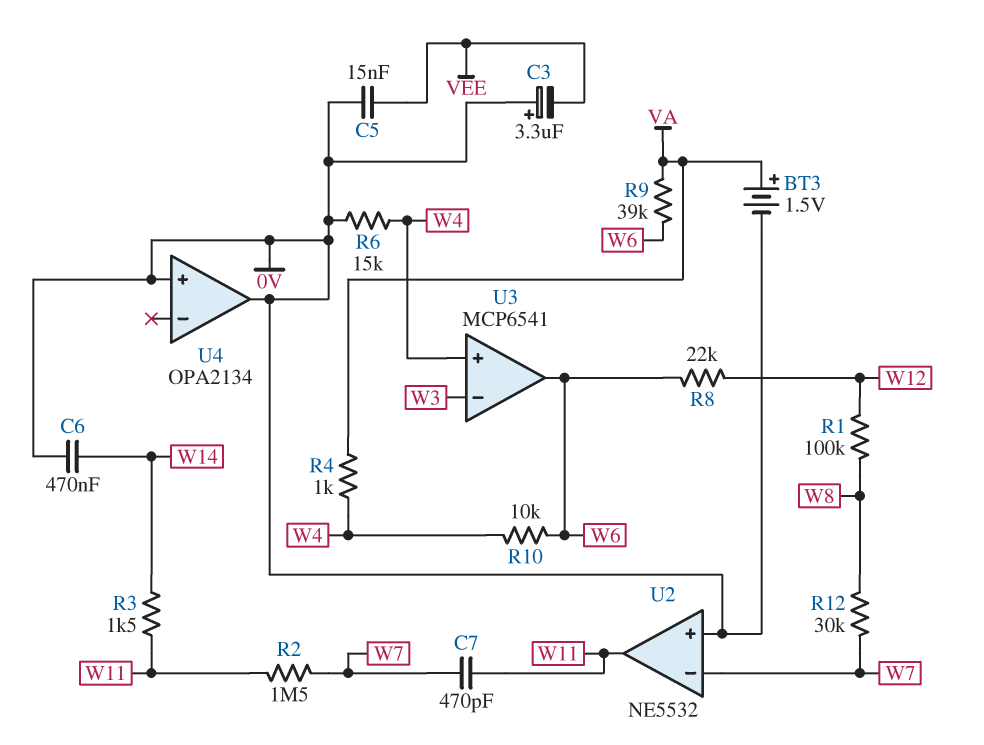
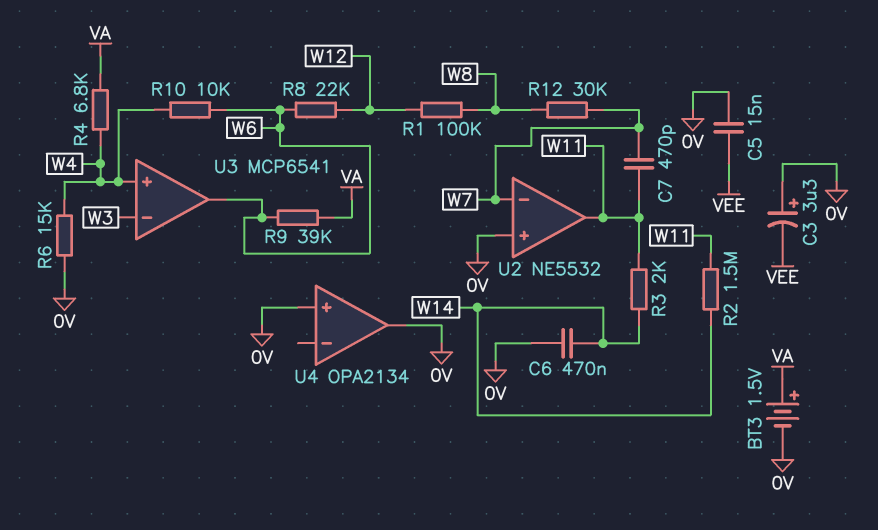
R2: 1.5M (W7, W11) -> 1.5M (W11, W14)
R3: 1.5k (W11, W14) -> 2k (W11, W14)
R4: 1k (VA, W4) -> 6.8k (VA, W4)

